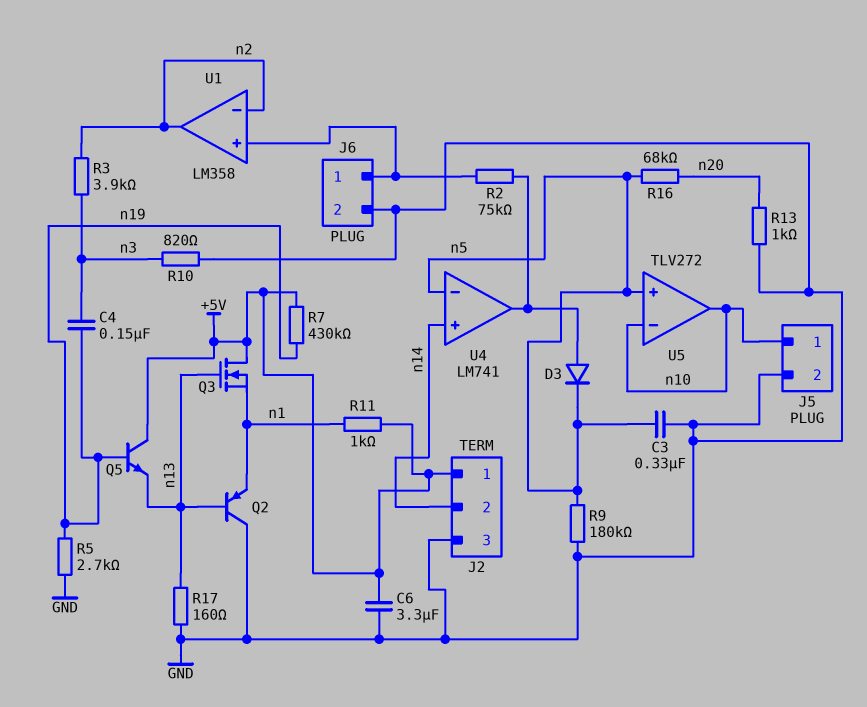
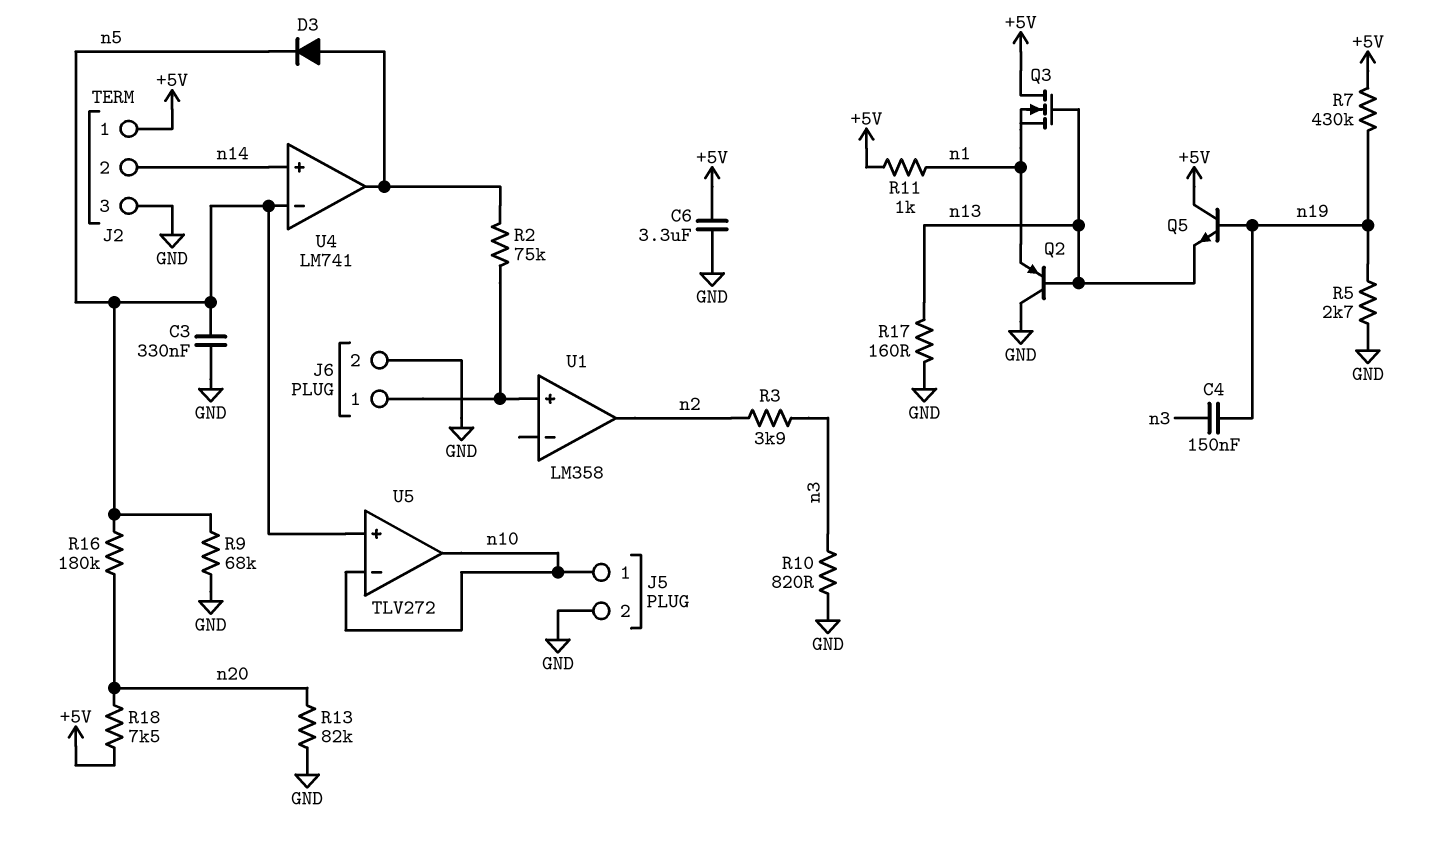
R9: 180k (GND, n5) -> 68k (GND, n5)
R13: 1k (GND, n20) -> 82k (GND, n20)
R16: 68k (n5, n20) -> 180k (n5, n20)
R18: none -> 7.5k (+5V, n20)
U1 pin in-: n2 -> none

